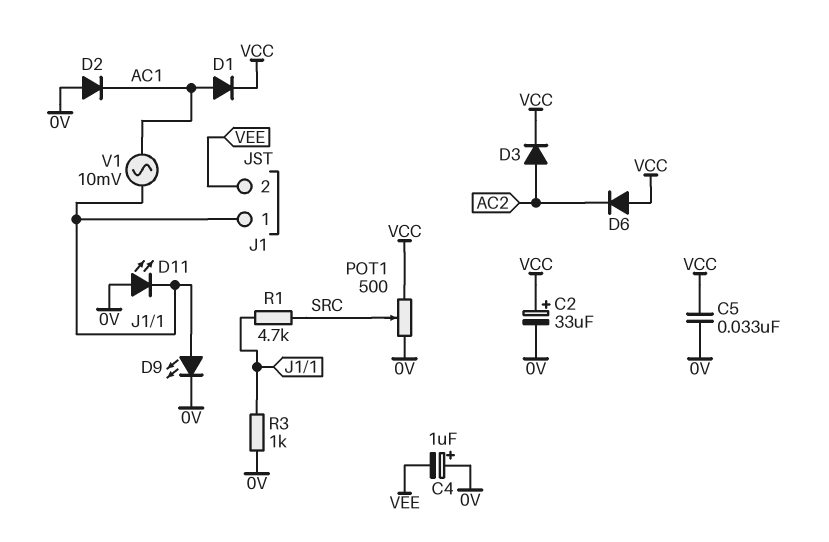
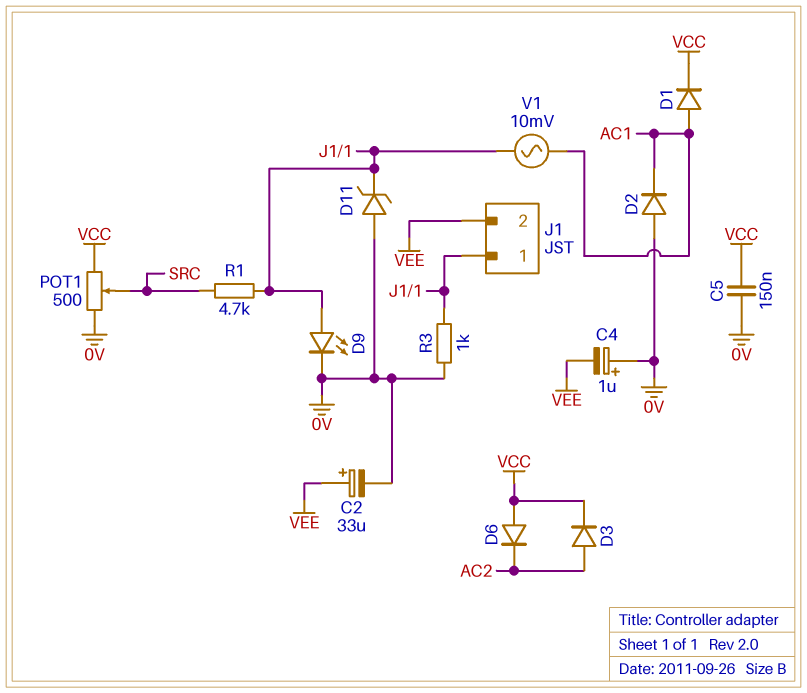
C2: 33uF (plus VCC, minus 0V) -> 33uF (plus VEE, minus 0V)
C5: 33nF (0V, VCC) -> 150nF (0V, VCC)
D11: LED (A 0V, K J1/1) -> zener (A 0V, K J1/1)

